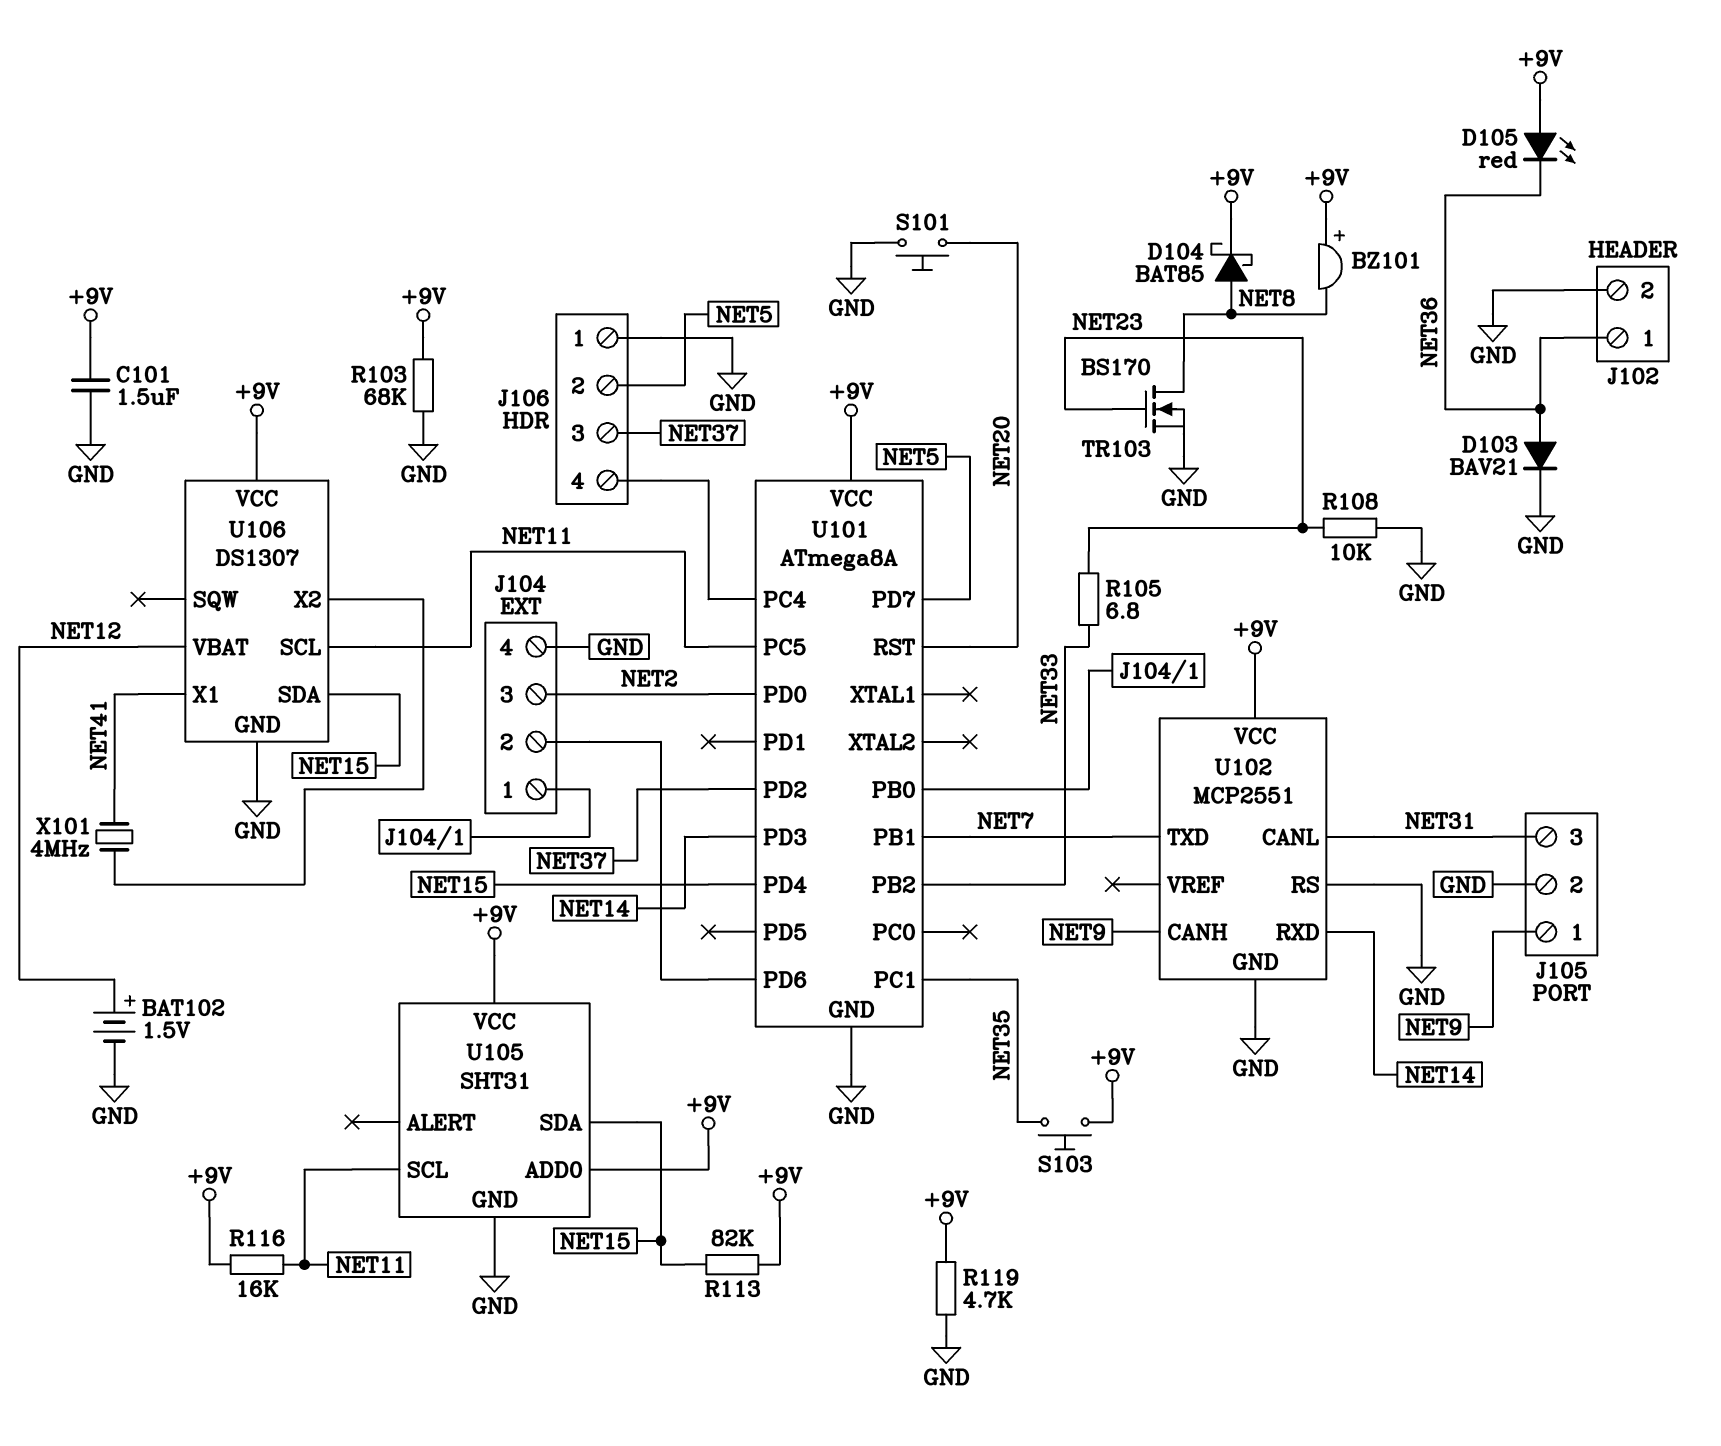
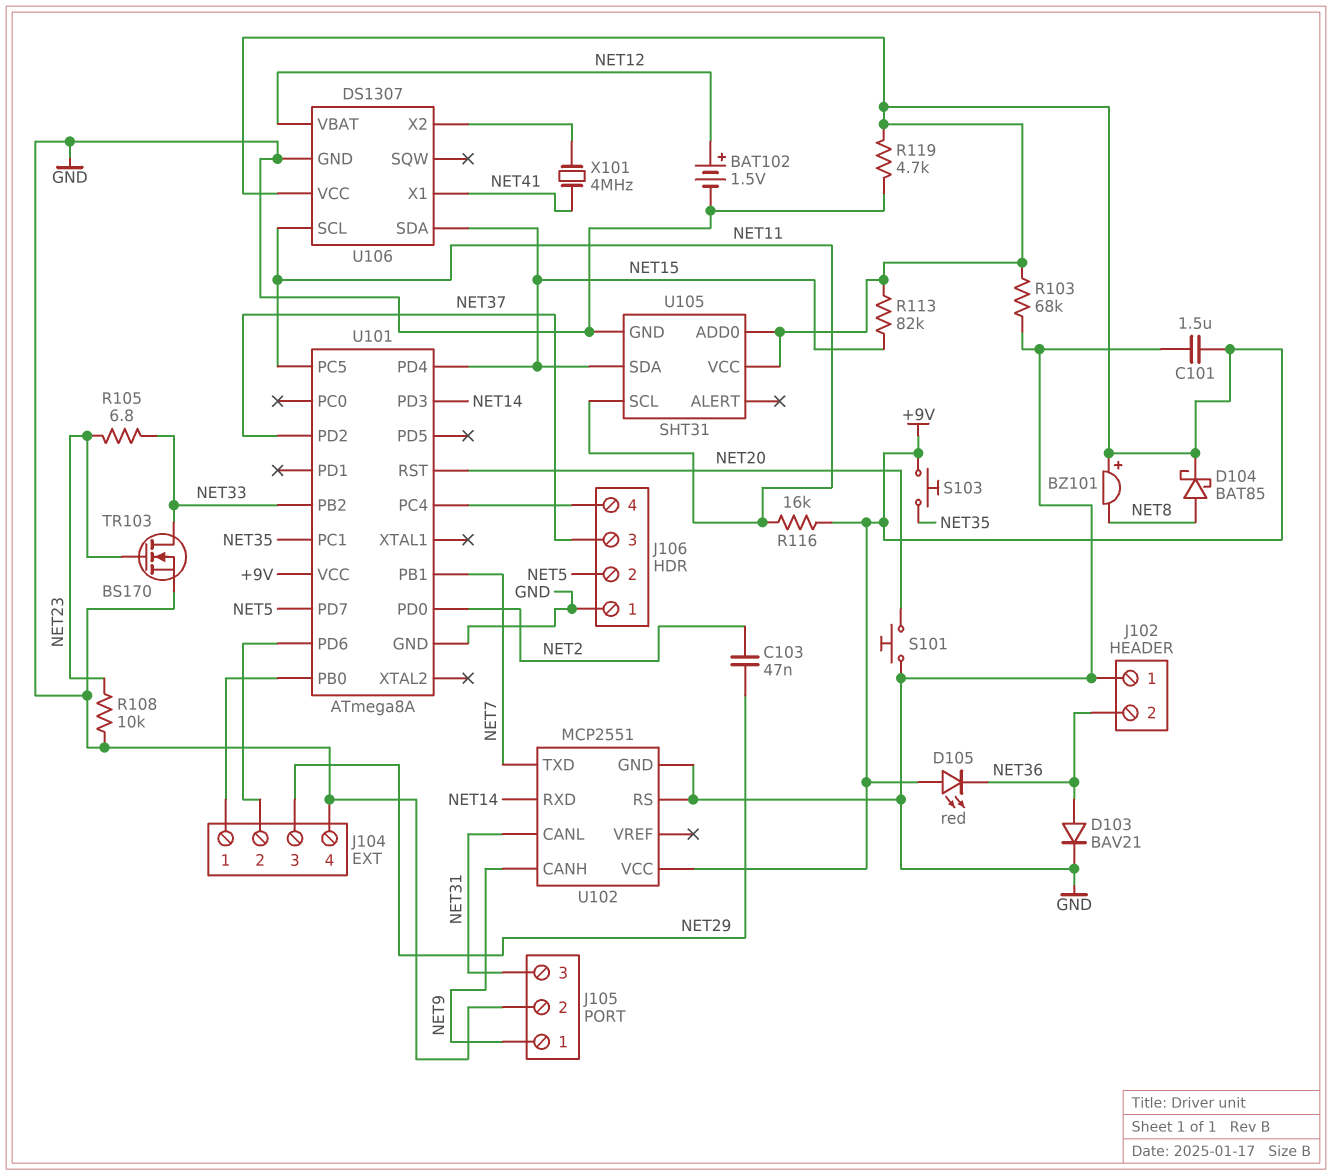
C103: none -> 47nF (NET2, NET29)
J102 pin 1: NET36 -> GND
J102 pin 2: GND -> NET36
J104 pin 3: NET2 -> NET29
TR103: NMOS BS170 (G NET23, D NET8, S GND) -> NMOS BS170 (G NET23, D NET33, S GND)

